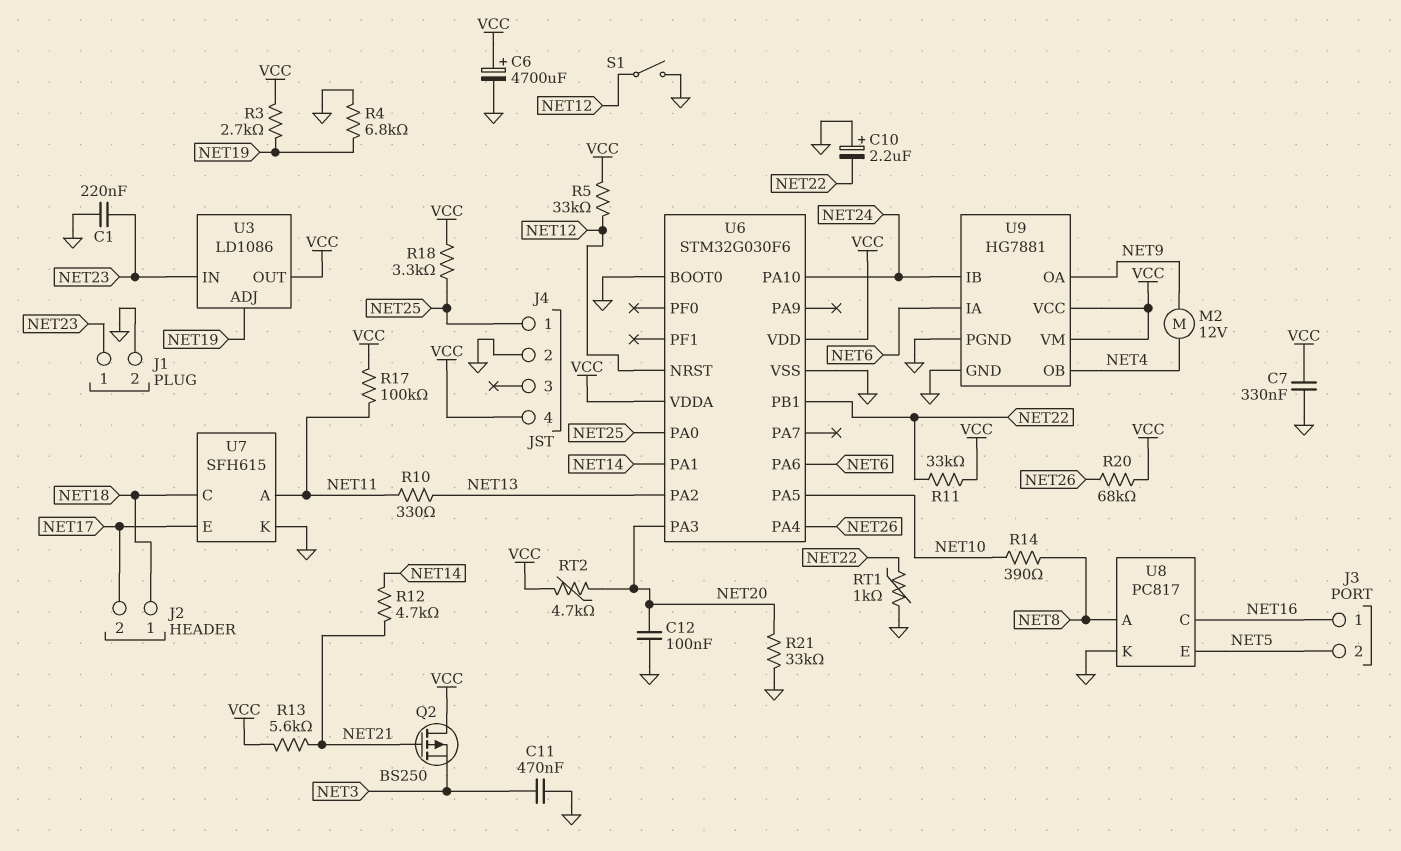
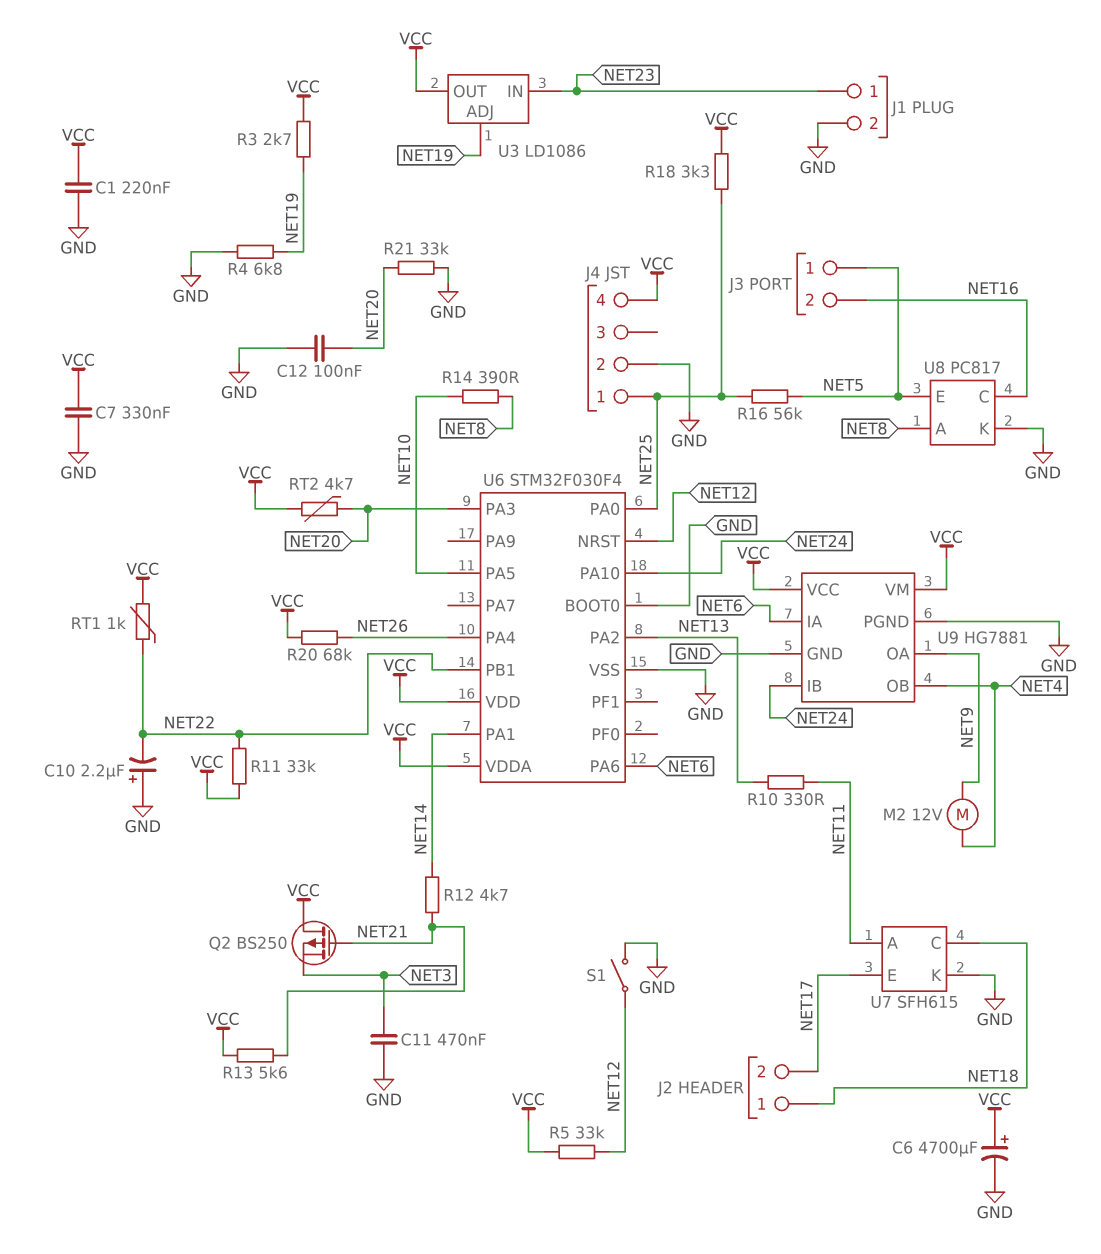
C1: 220nF (GND, NET23) -> 220nF (GND, VCC)
J3 pin 1: NET16 -> NET5
J3 pin 2: NET5 -> NET16
R16: none -> 56k (NET5, NET25)
R17: 100k (NET11, VCC) -> none
RT1: 1k (GND, NET22) -> 1k (NET22, VCC)
U6: STM32G030F6 -> STM32F030F4

